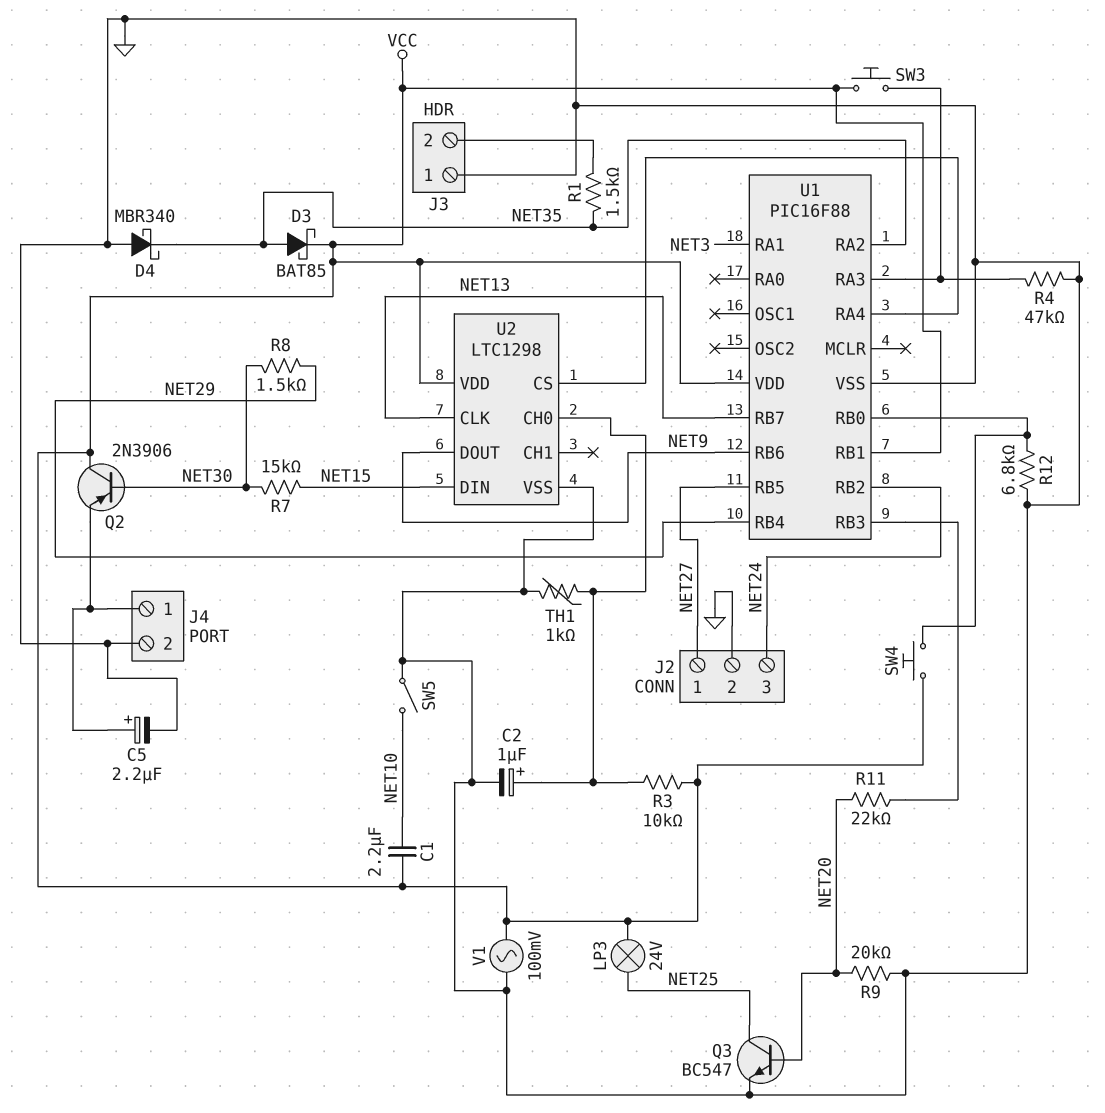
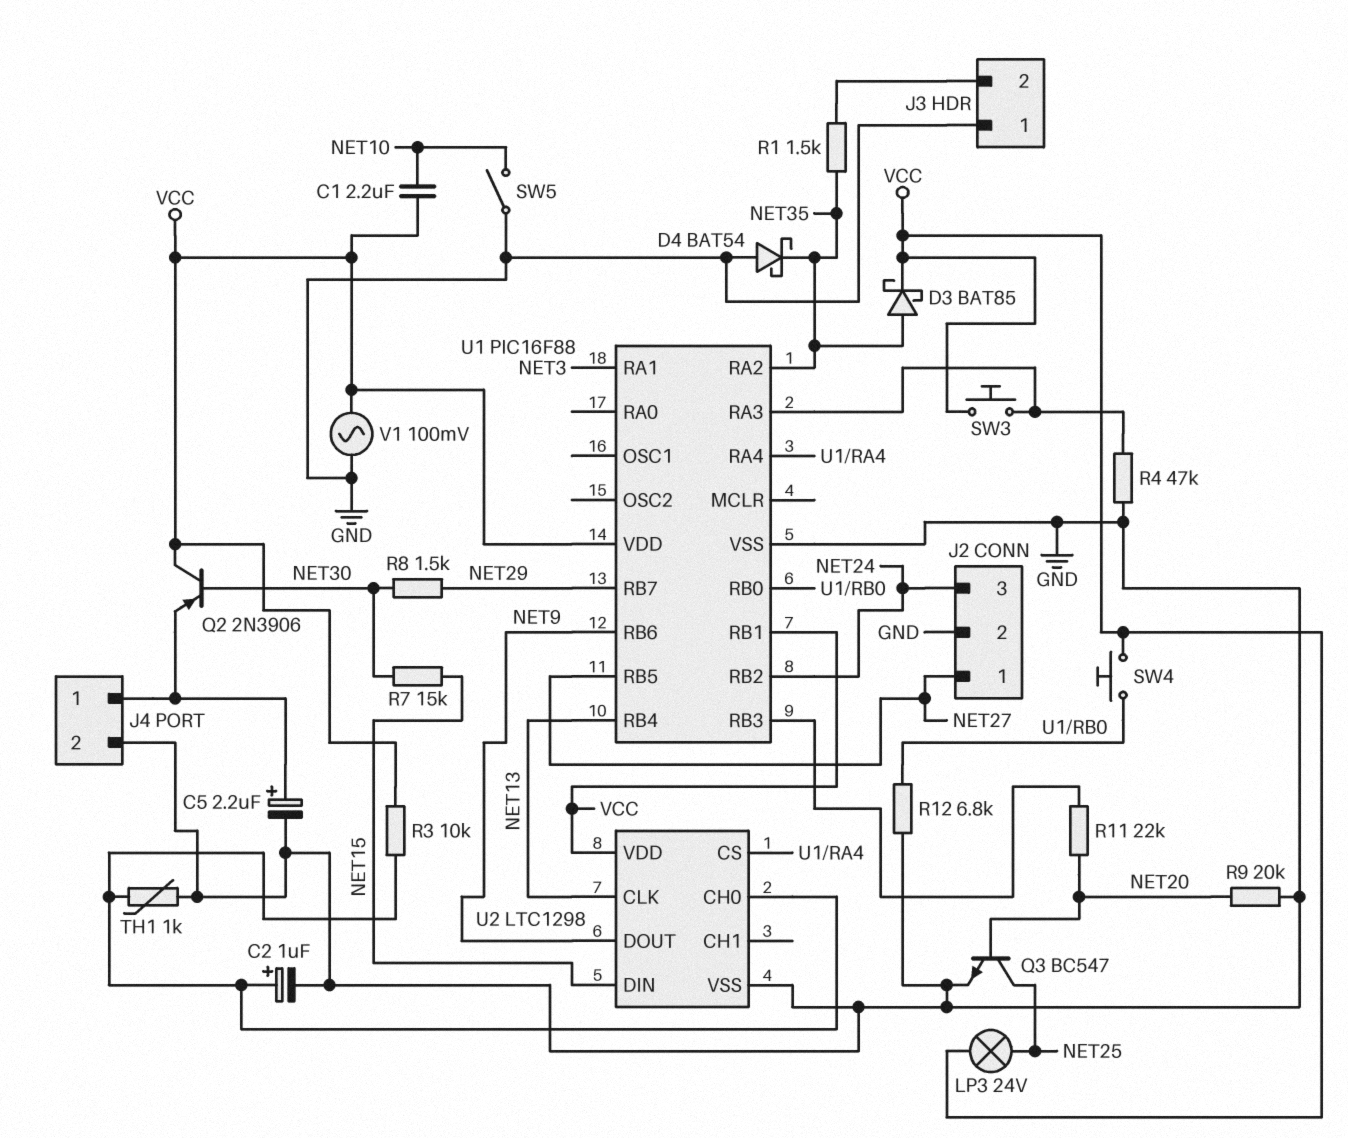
D4: schottky MBR340 (A GND, K NET35) -> schottky BAT54 (A GND, K NET35)
U1 pin RB4: NET29 -> NET13
U1 pin RB7: NET13 -> NET29

